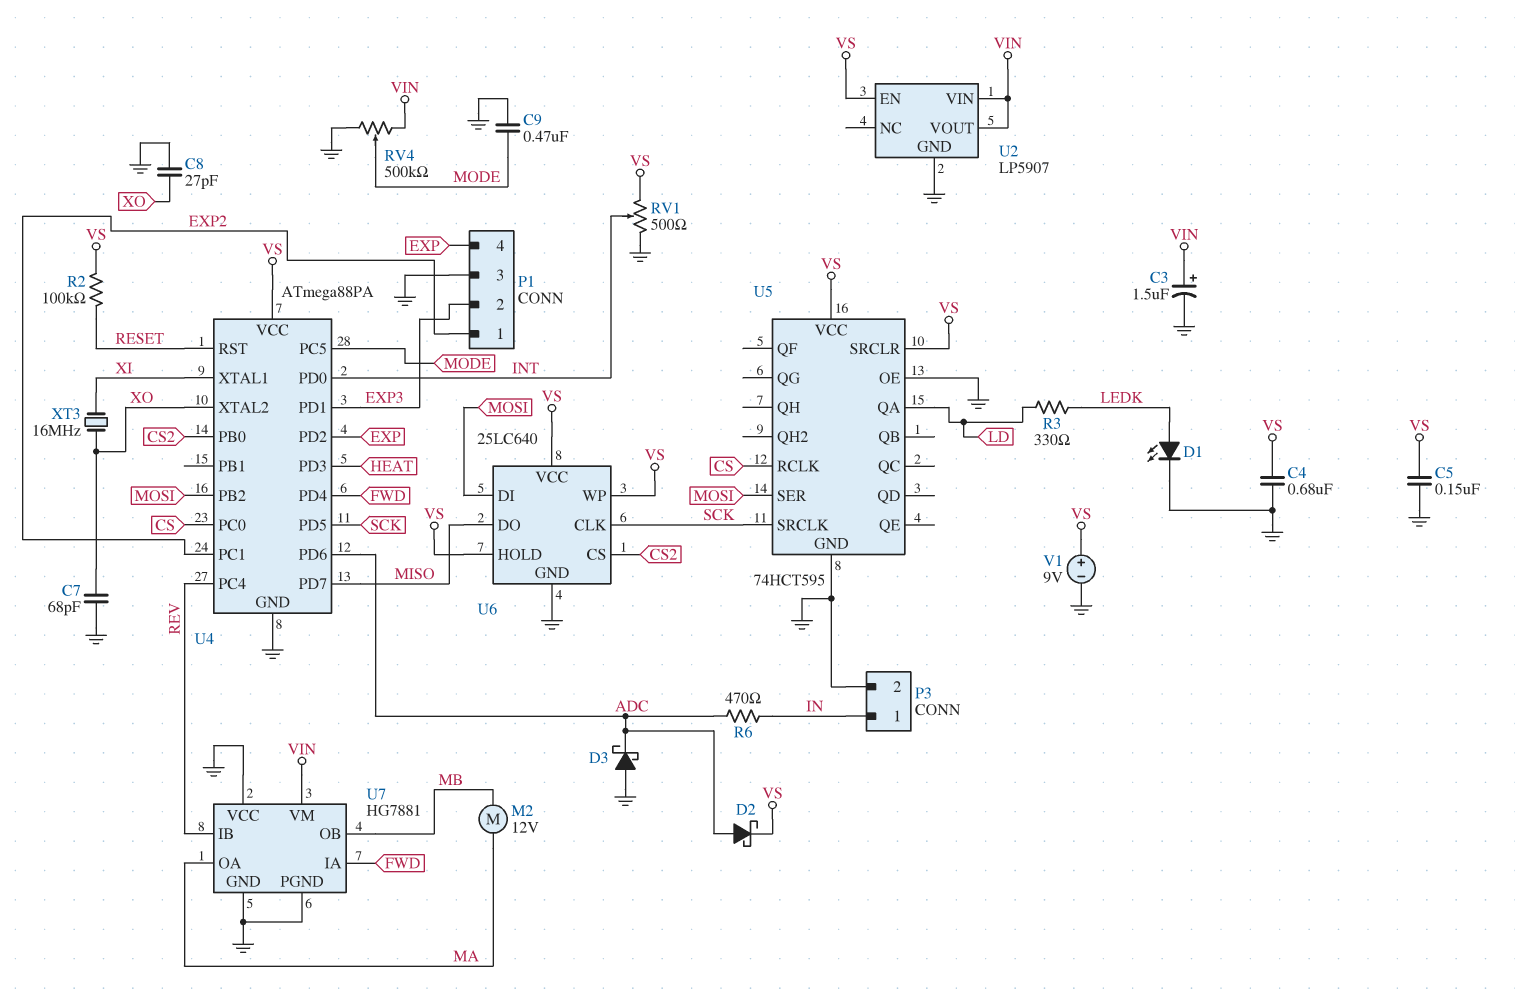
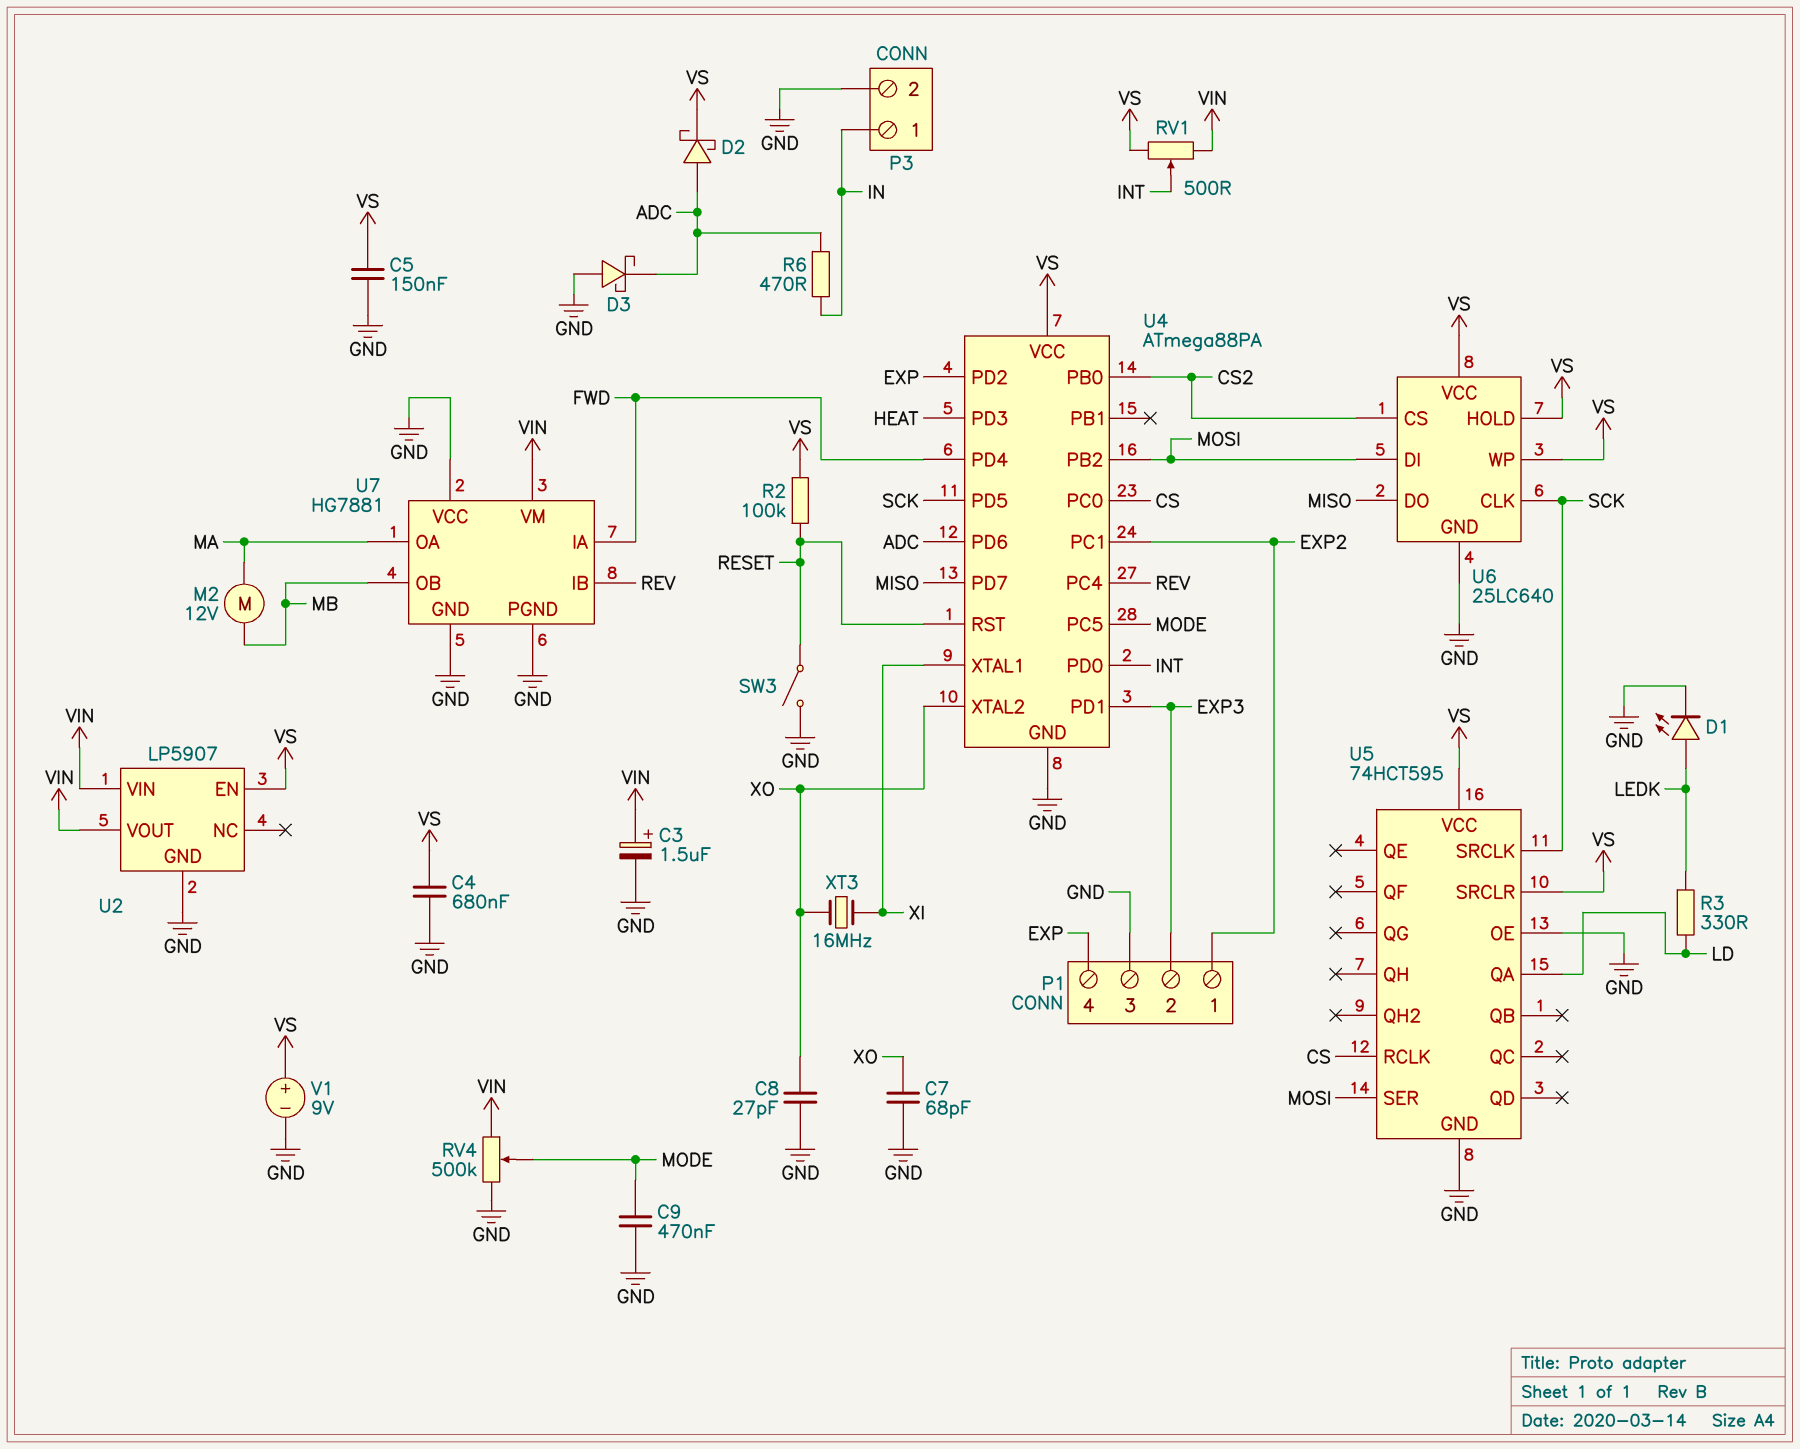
RV1: 500 (GND, VS, wiper INT) -> 500 (VIN, VS, wiper INT)
SW3: none -> switch (GND, RESET)

